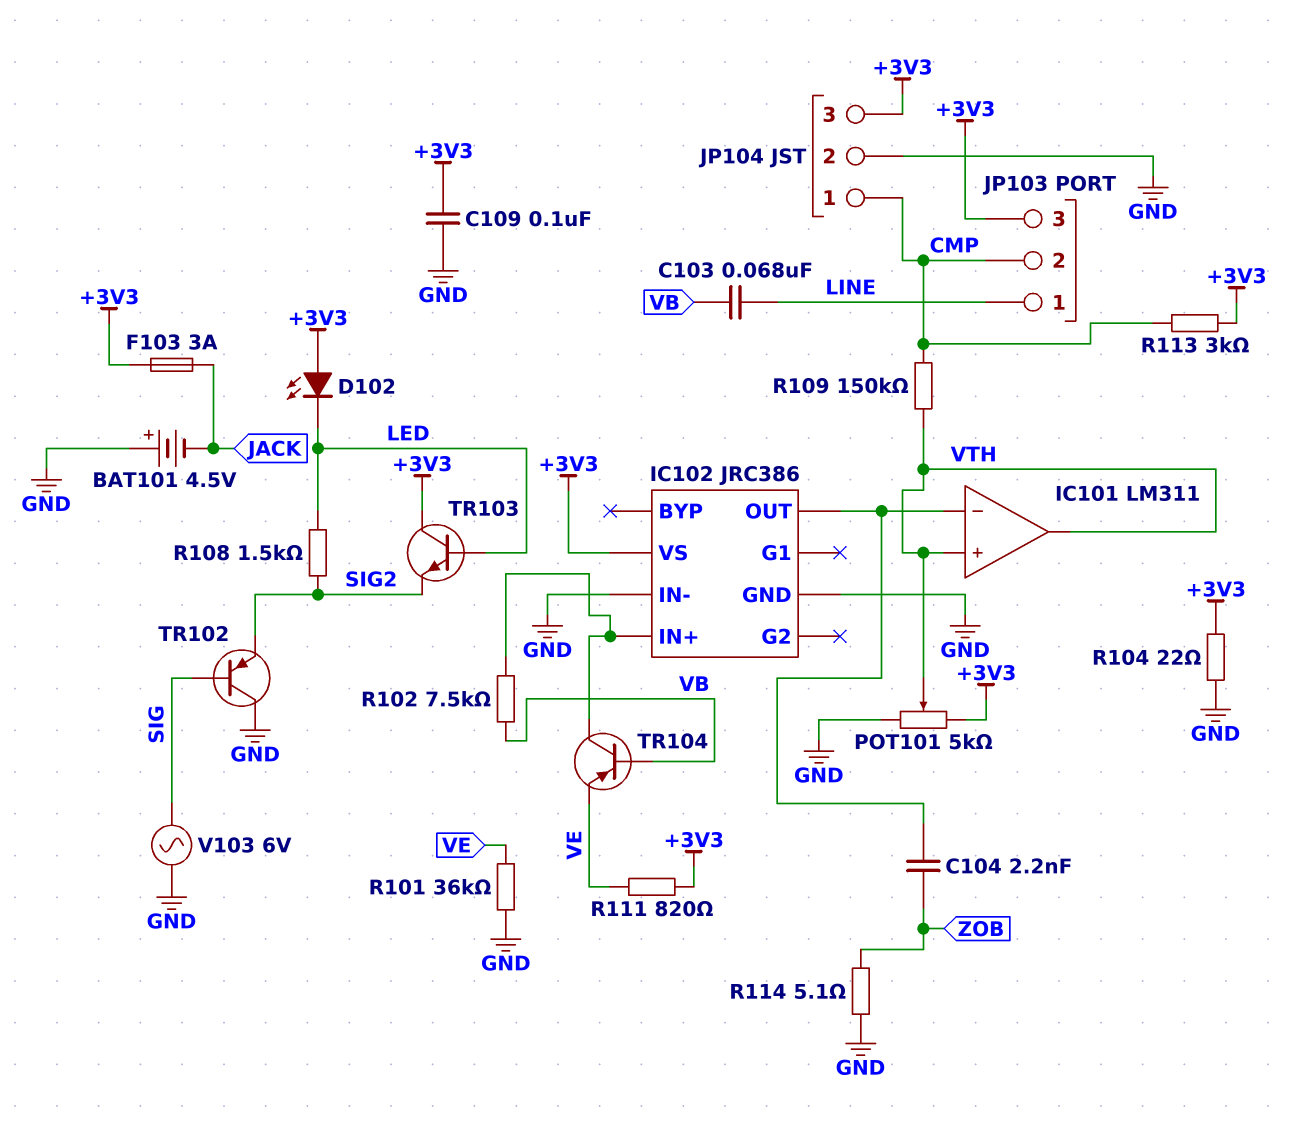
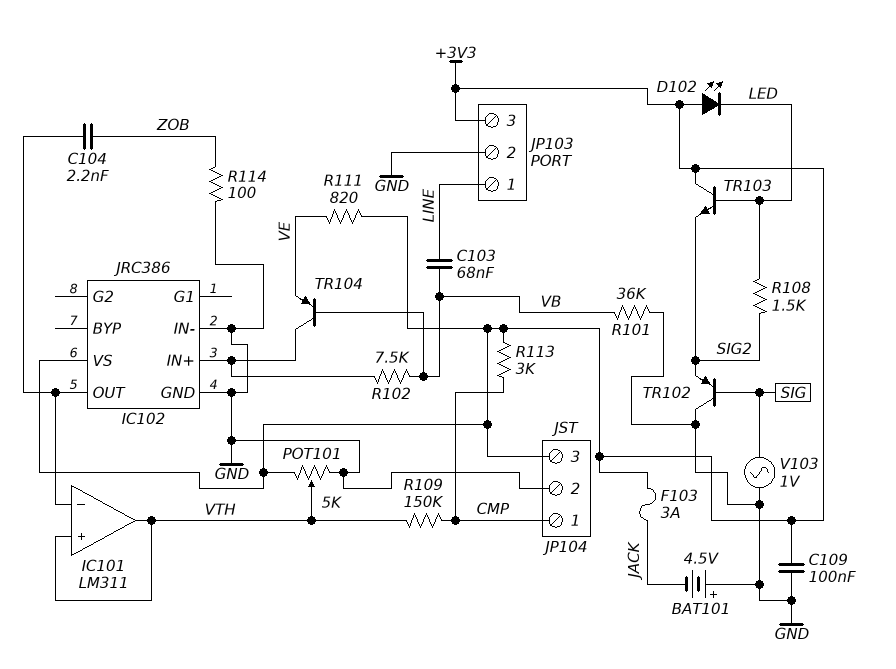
JP103 pin 2: CMP -> GND
R101: 36k (GND, VE) -> 36k (GND, VB)
R104: 22 (+3V3, GND) -> none
R114: 5.1 (GND, ZOB) -> 100 (GND, ZOB)
V103: AC 6V (GND, SIG) -> AC 1V (GND, SIG)

